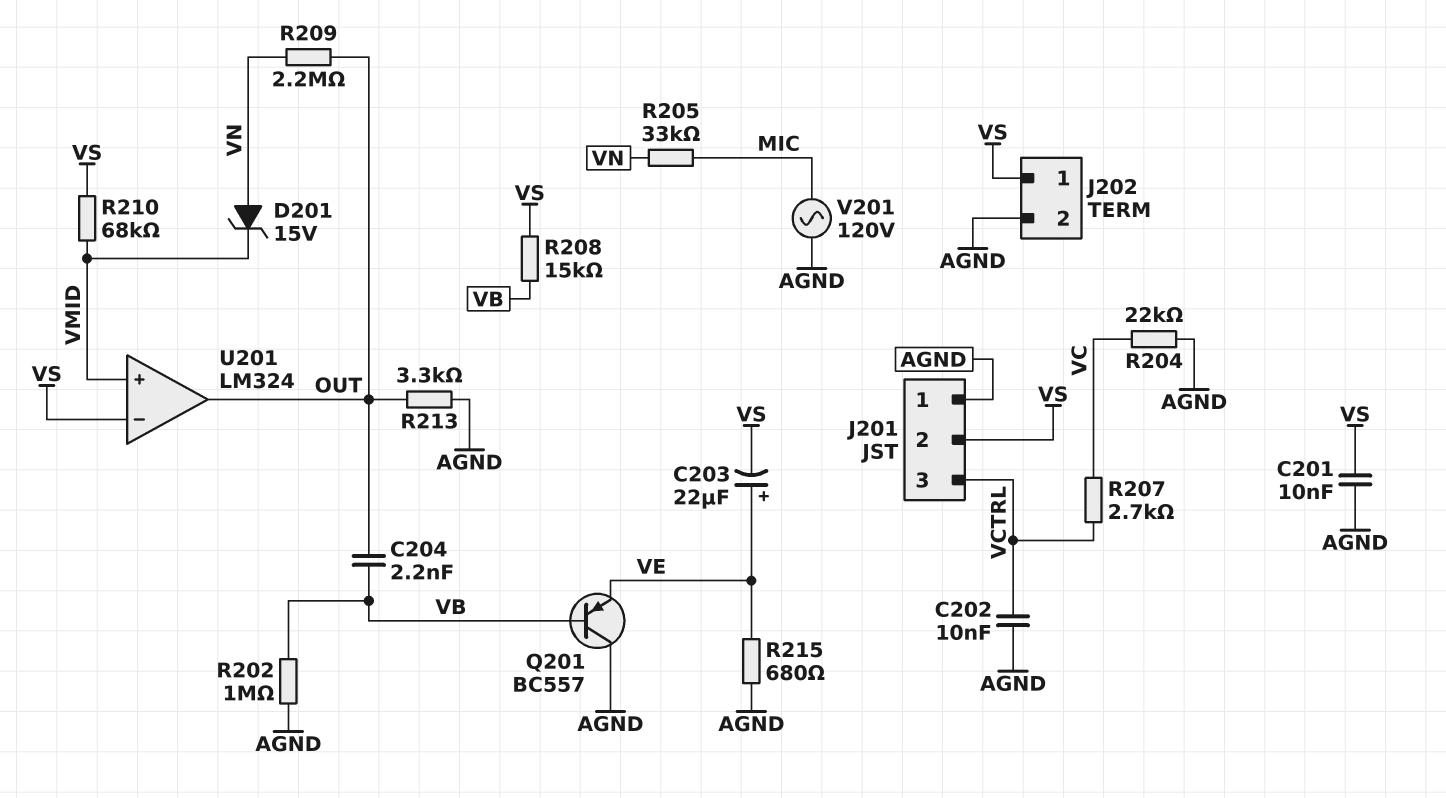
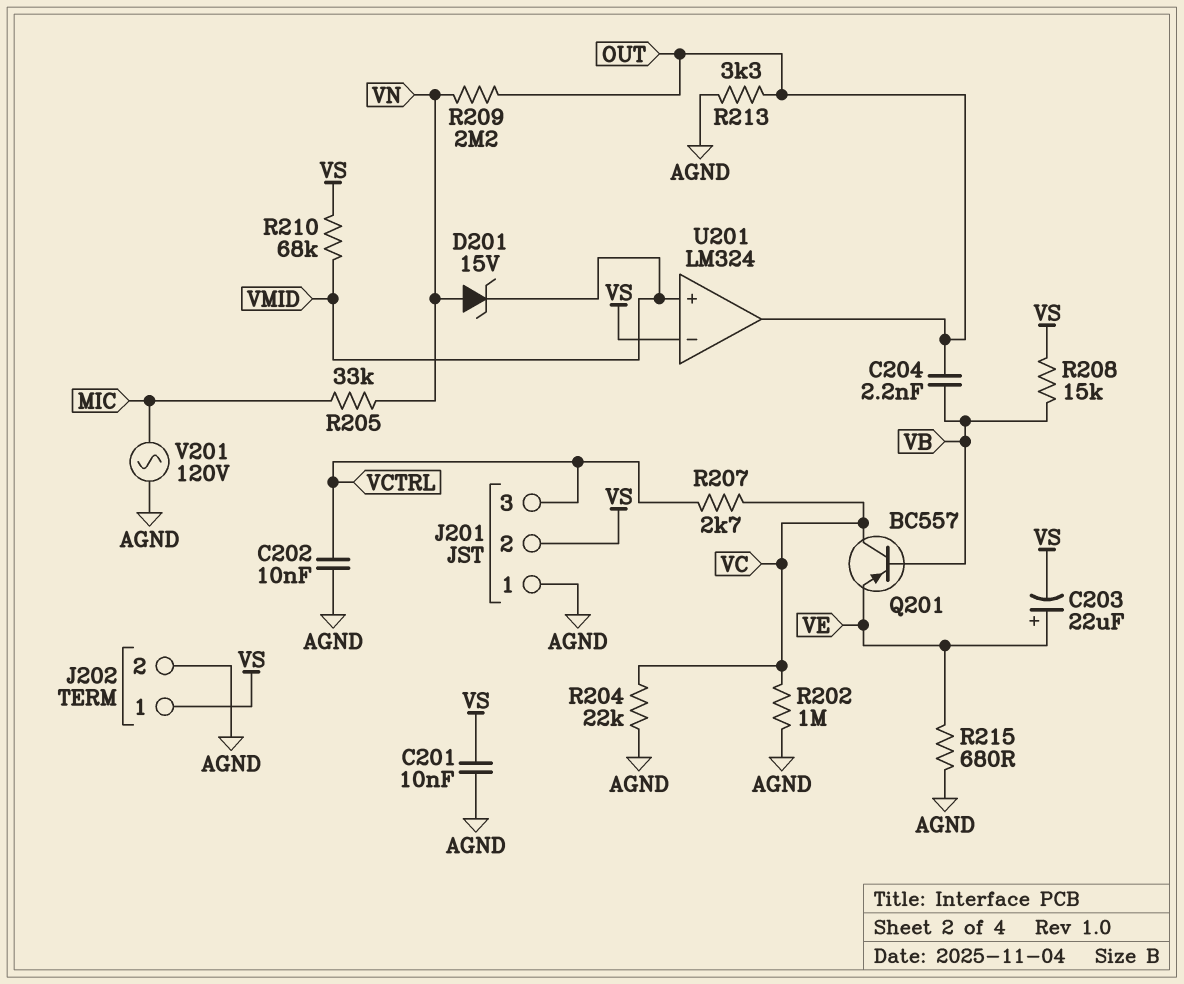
Q201: PNP BC557 (B VB, C AGND, E VE) -> PNP BC557 (B VB, C VC, E VE)
R202: 1M (AGND, VB) -> 1M (AGND, VC)

